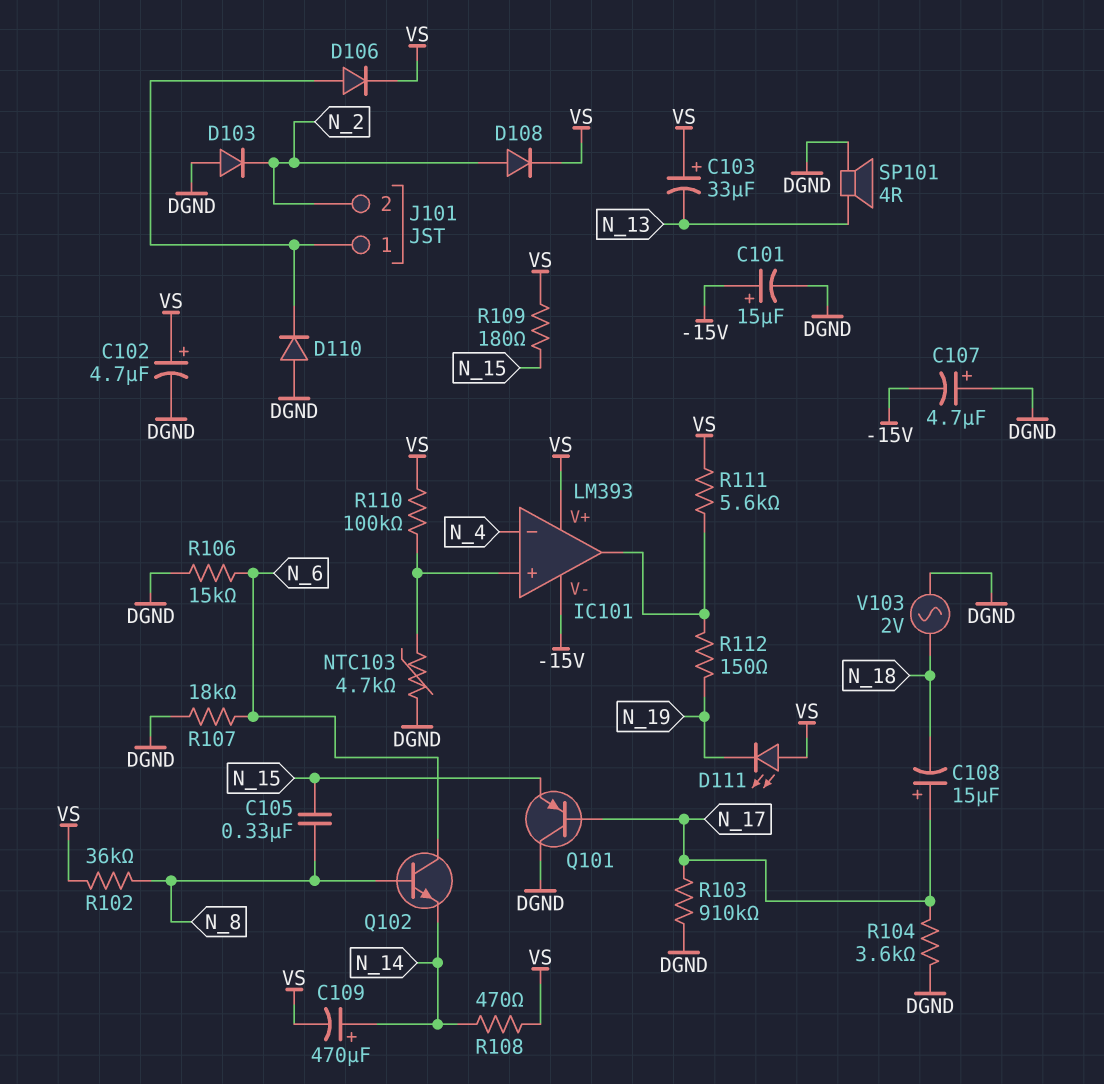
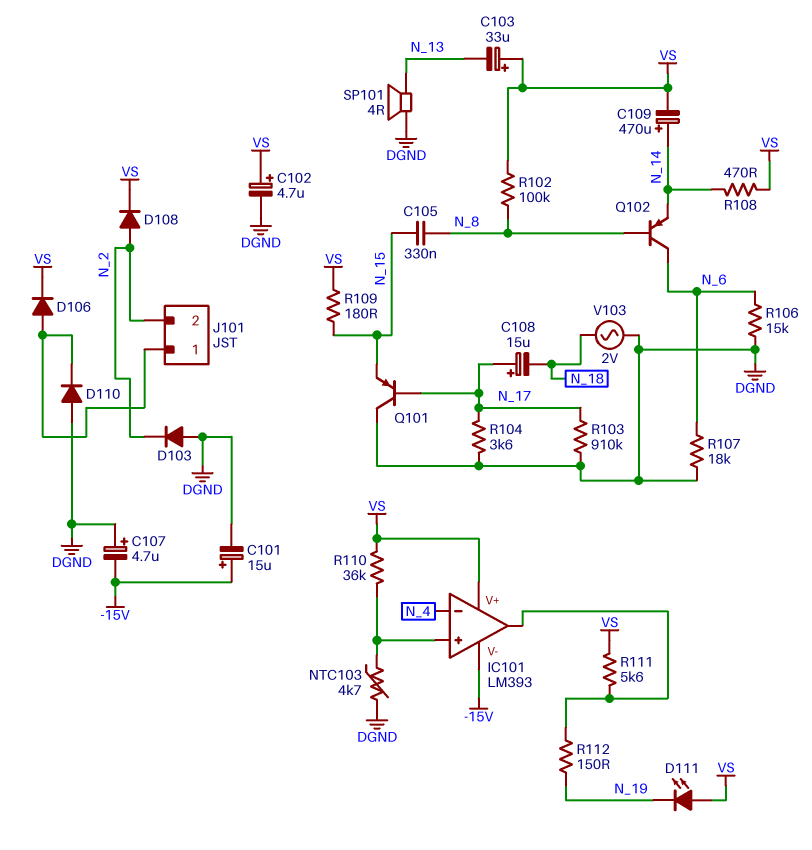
Q102: NPN (B N_8, C N_6, E N_14) -> PNP (B N_8, C N_6, E N_14)
R102: 36k (N_8, VS) -> 100k (N_8, VS)
R110: 100k (IC101/in+, VS) -> 36k (IC101/in+, VS)

